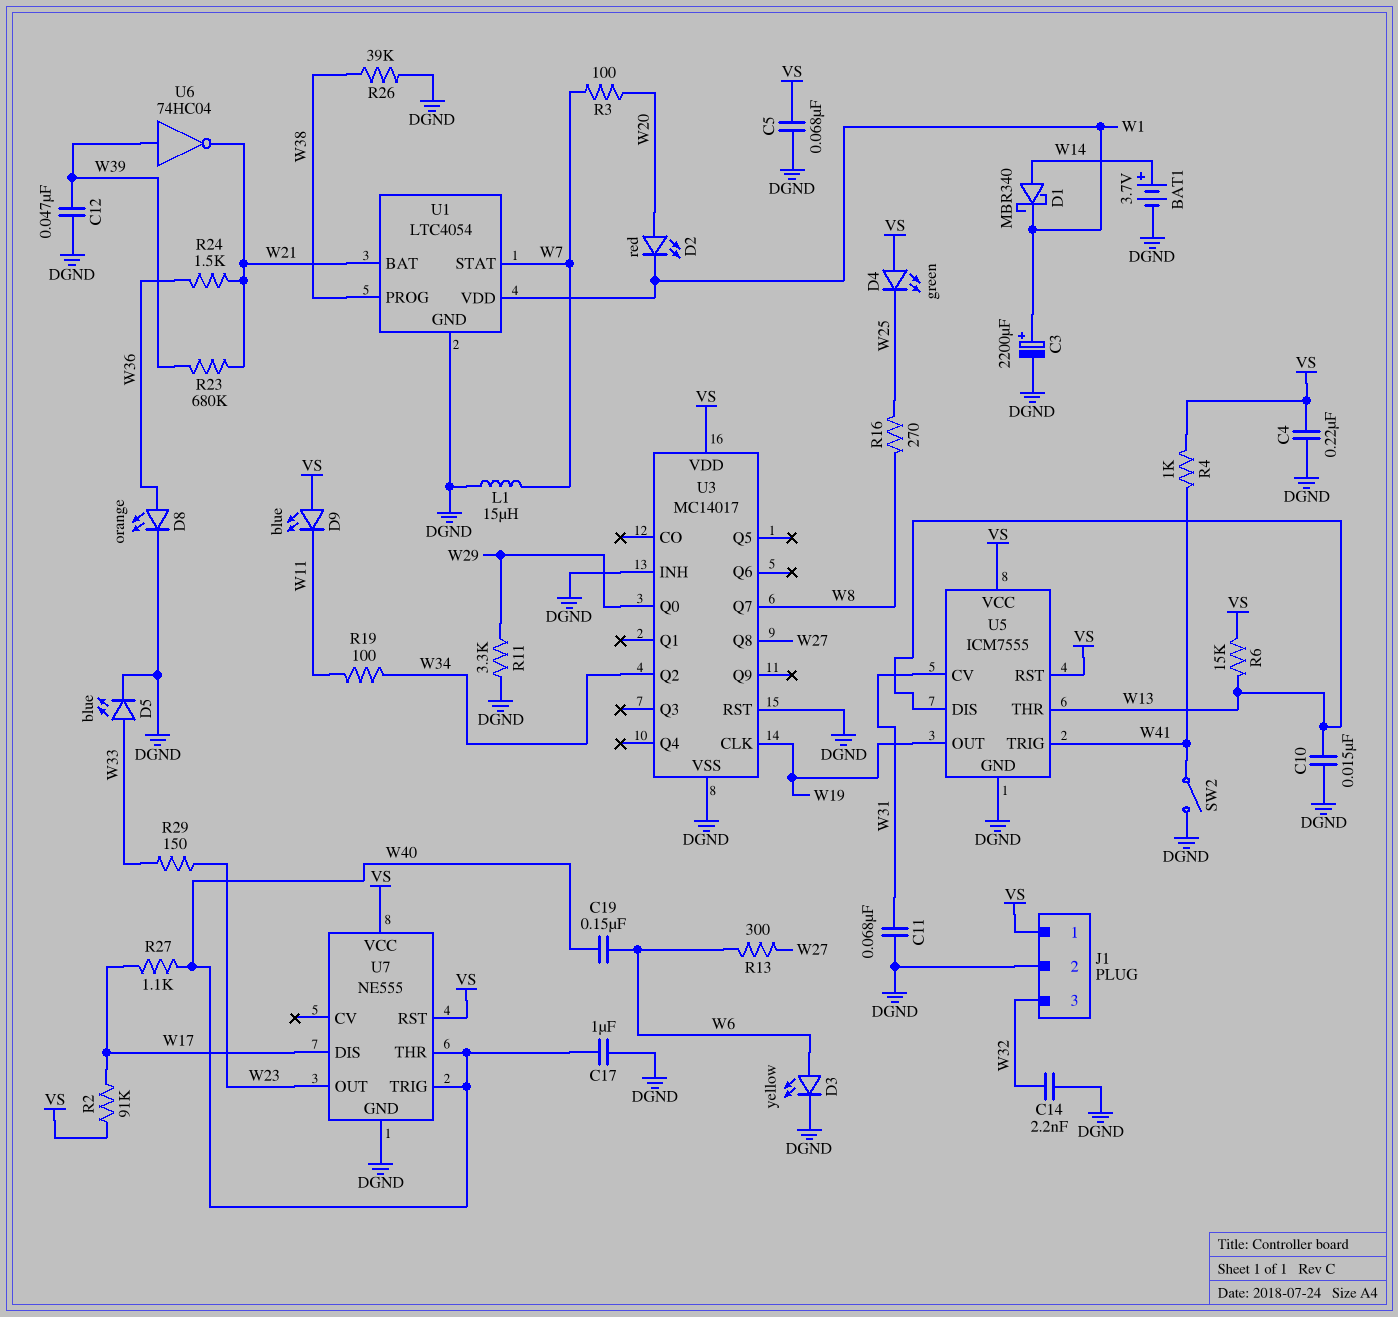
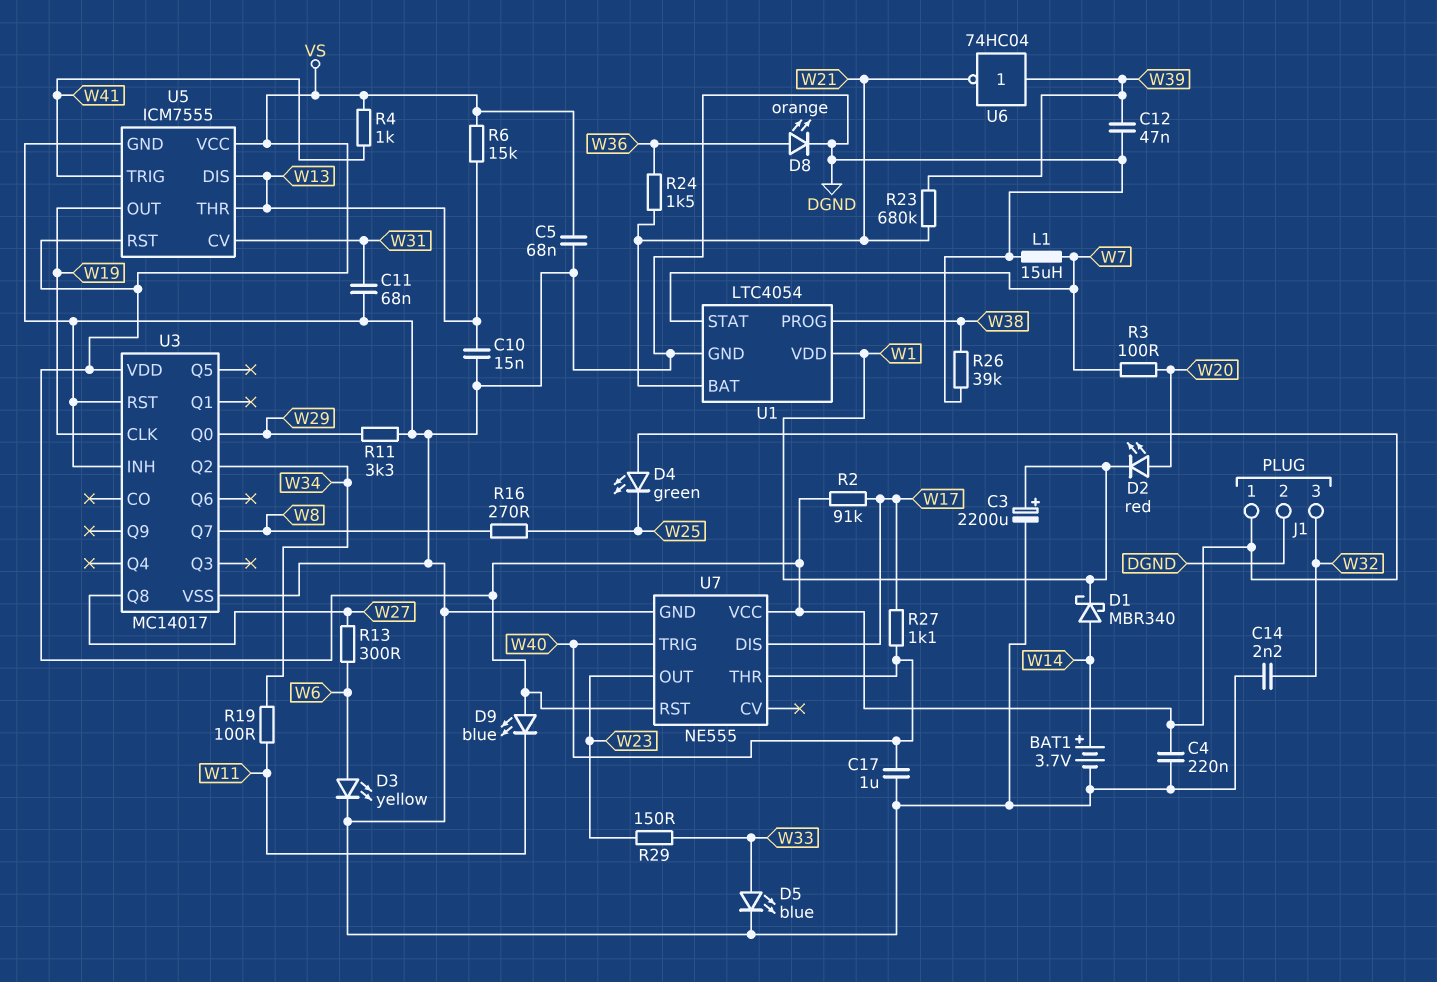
C19: 150nF (W6, W40) -> none
SW2: switch (DGND, W41) -> none

